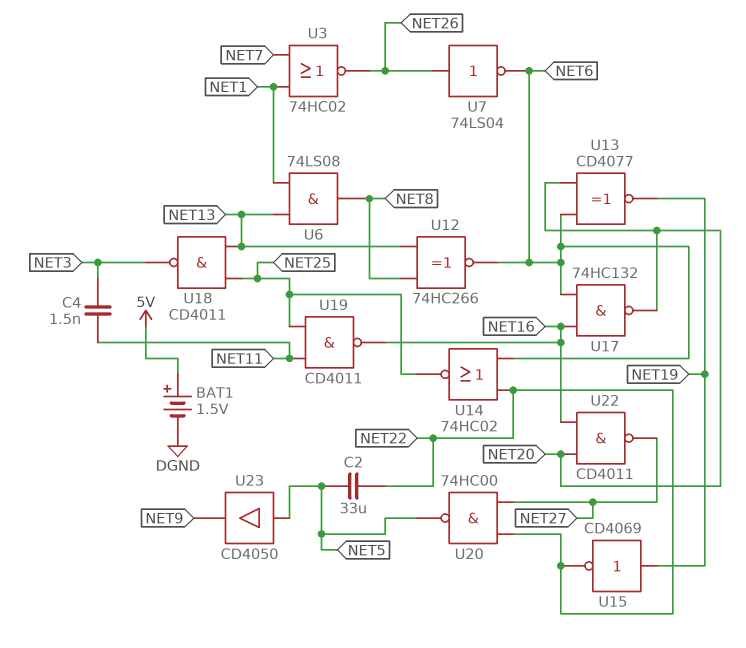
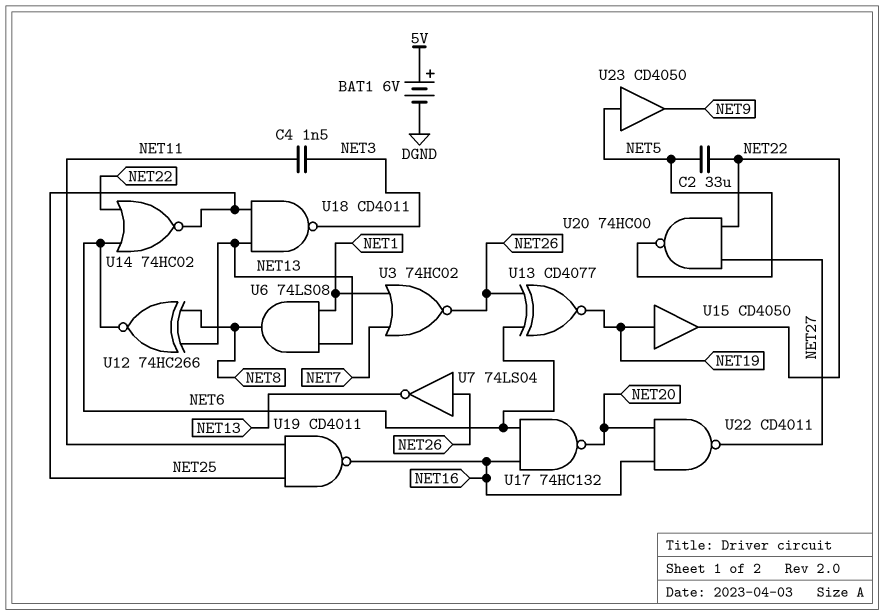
BAT1: 1.5V (plus 5V, minus DGND) -> 6V (plus 5V, minus DGND)
U7: NOT 74LS04 (in NET26, out NET6) -> NOT 74LS04 (in NET26, out NET13)
U13: XNOR CD4077 (in NET6, in NET20, out NET19) -> XNOR CD4077 (in NET6, in NET26, out NET19)
U15: NOT CD4069 (in NET19, out NET22) -> buffer CD4050 (in NET19, out NET22)

